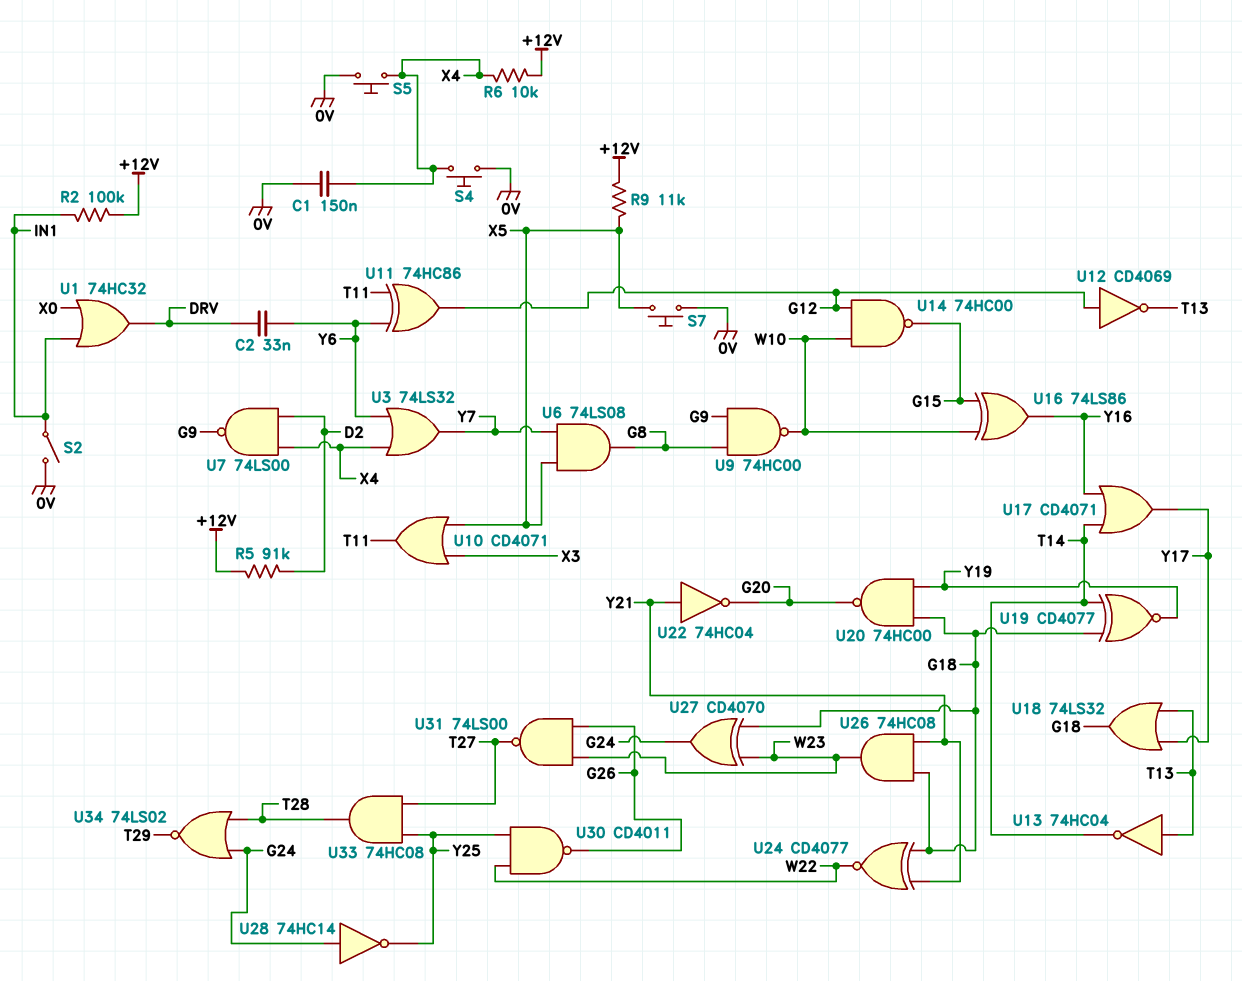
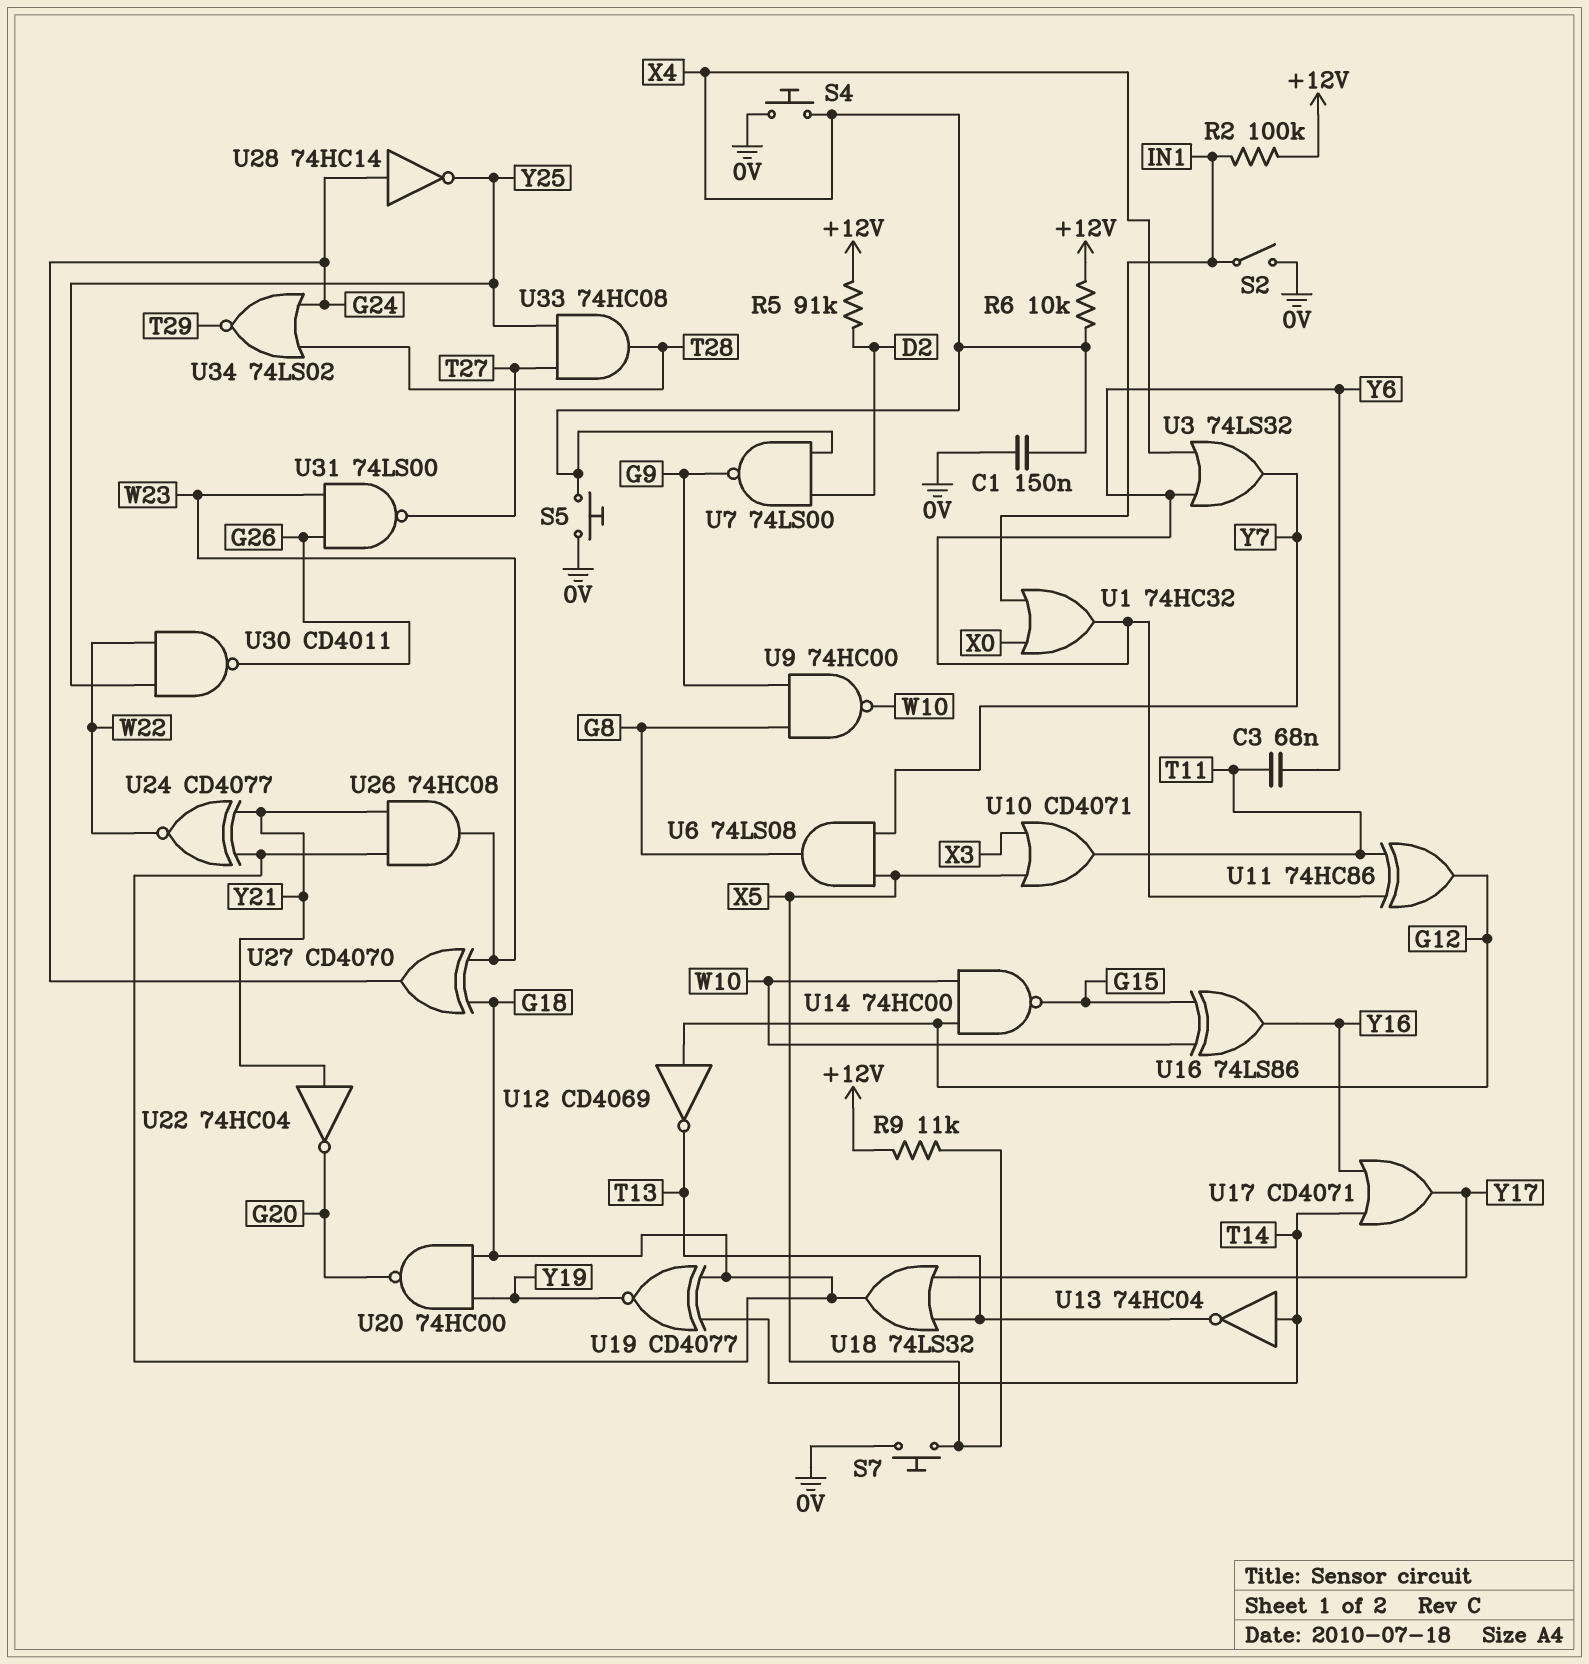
C2: 33nF (DRV, Y6) -> none
C3: none -> 68nF (T11, Y6)
U1: OR 74HC32 (in IN1, in X0, out DRV) -> OR 74HC32 (in IN1, in X0, out Y6)
U13: NOT 74HC04 (in T13, out T14) -> NOT 74HC04 (in T14, out T13)

